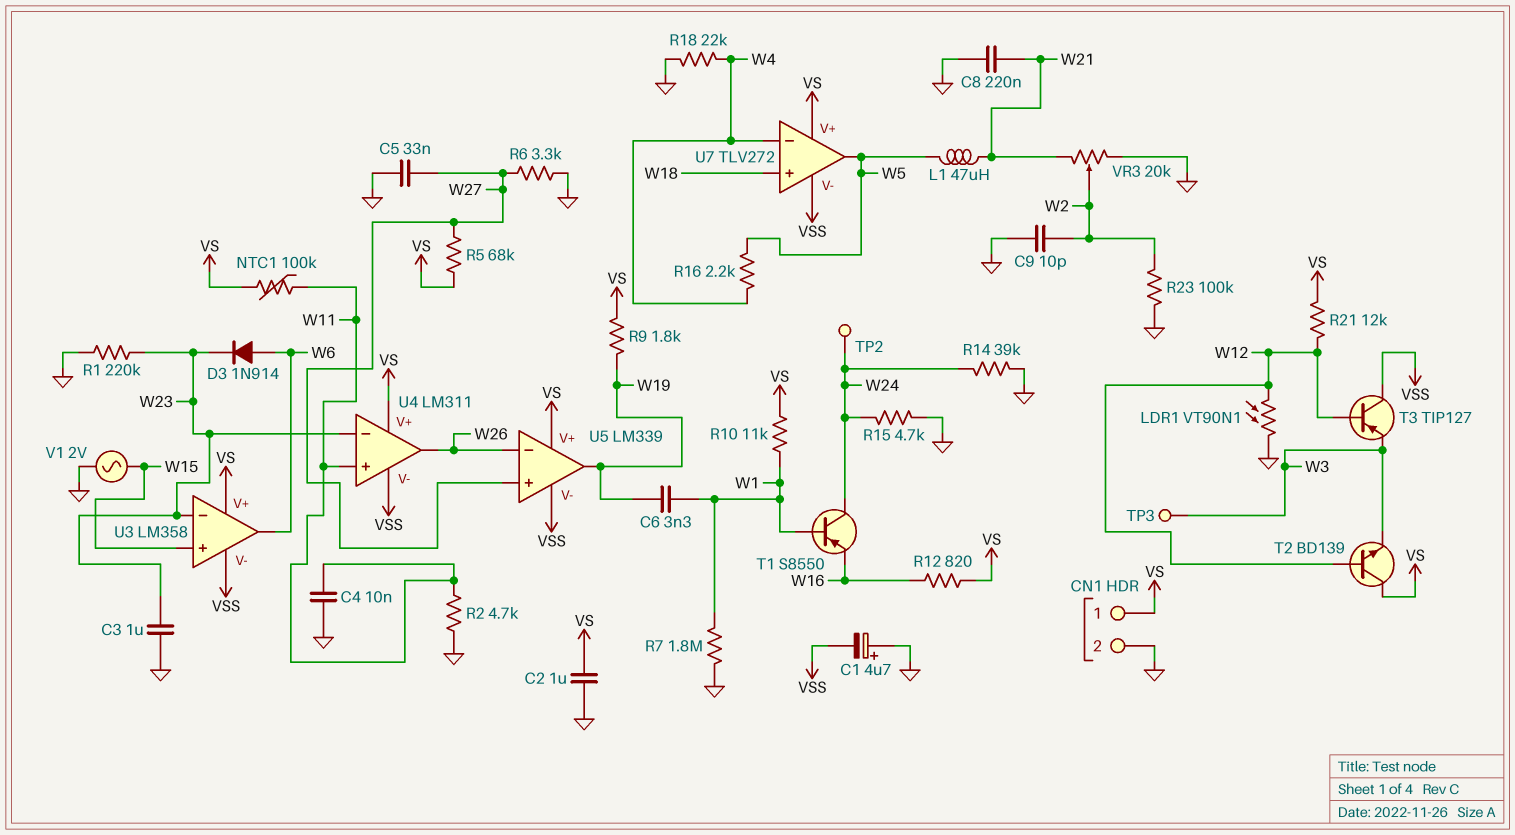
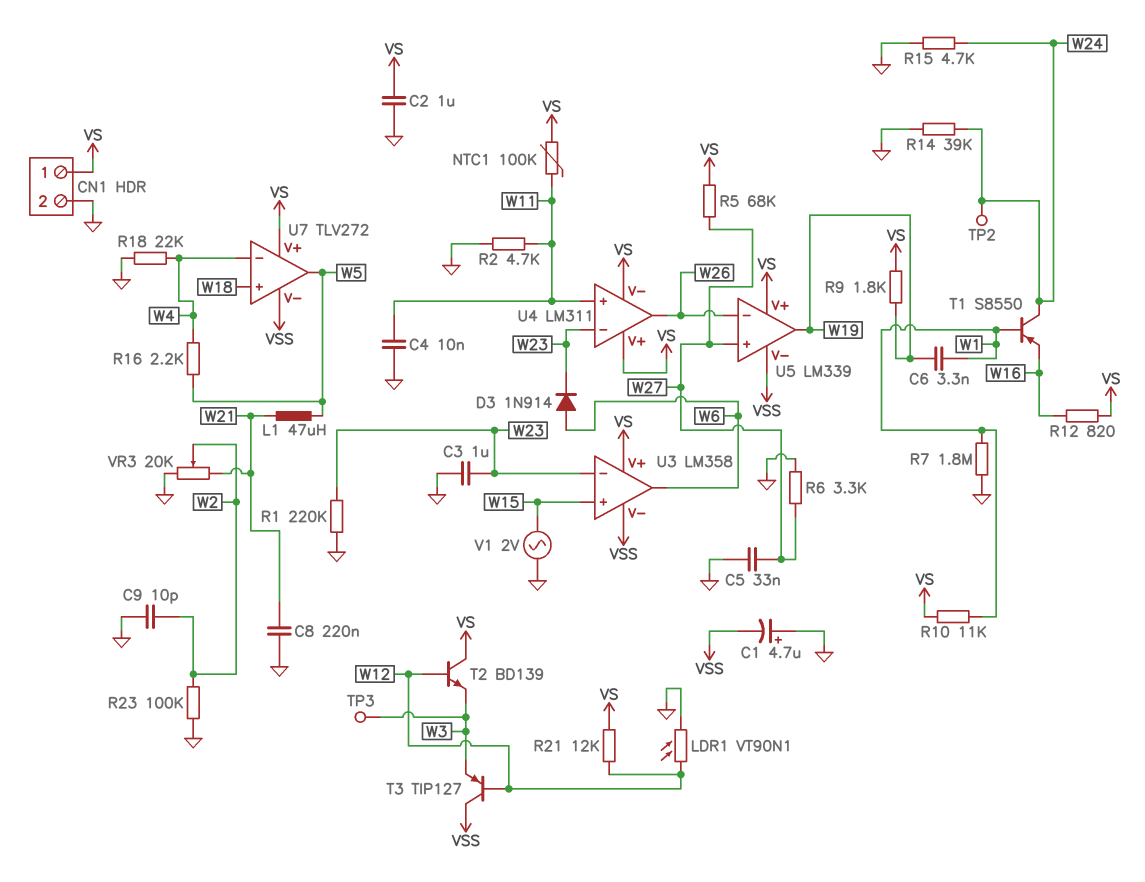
U4 pin V-: VSS -> VS

